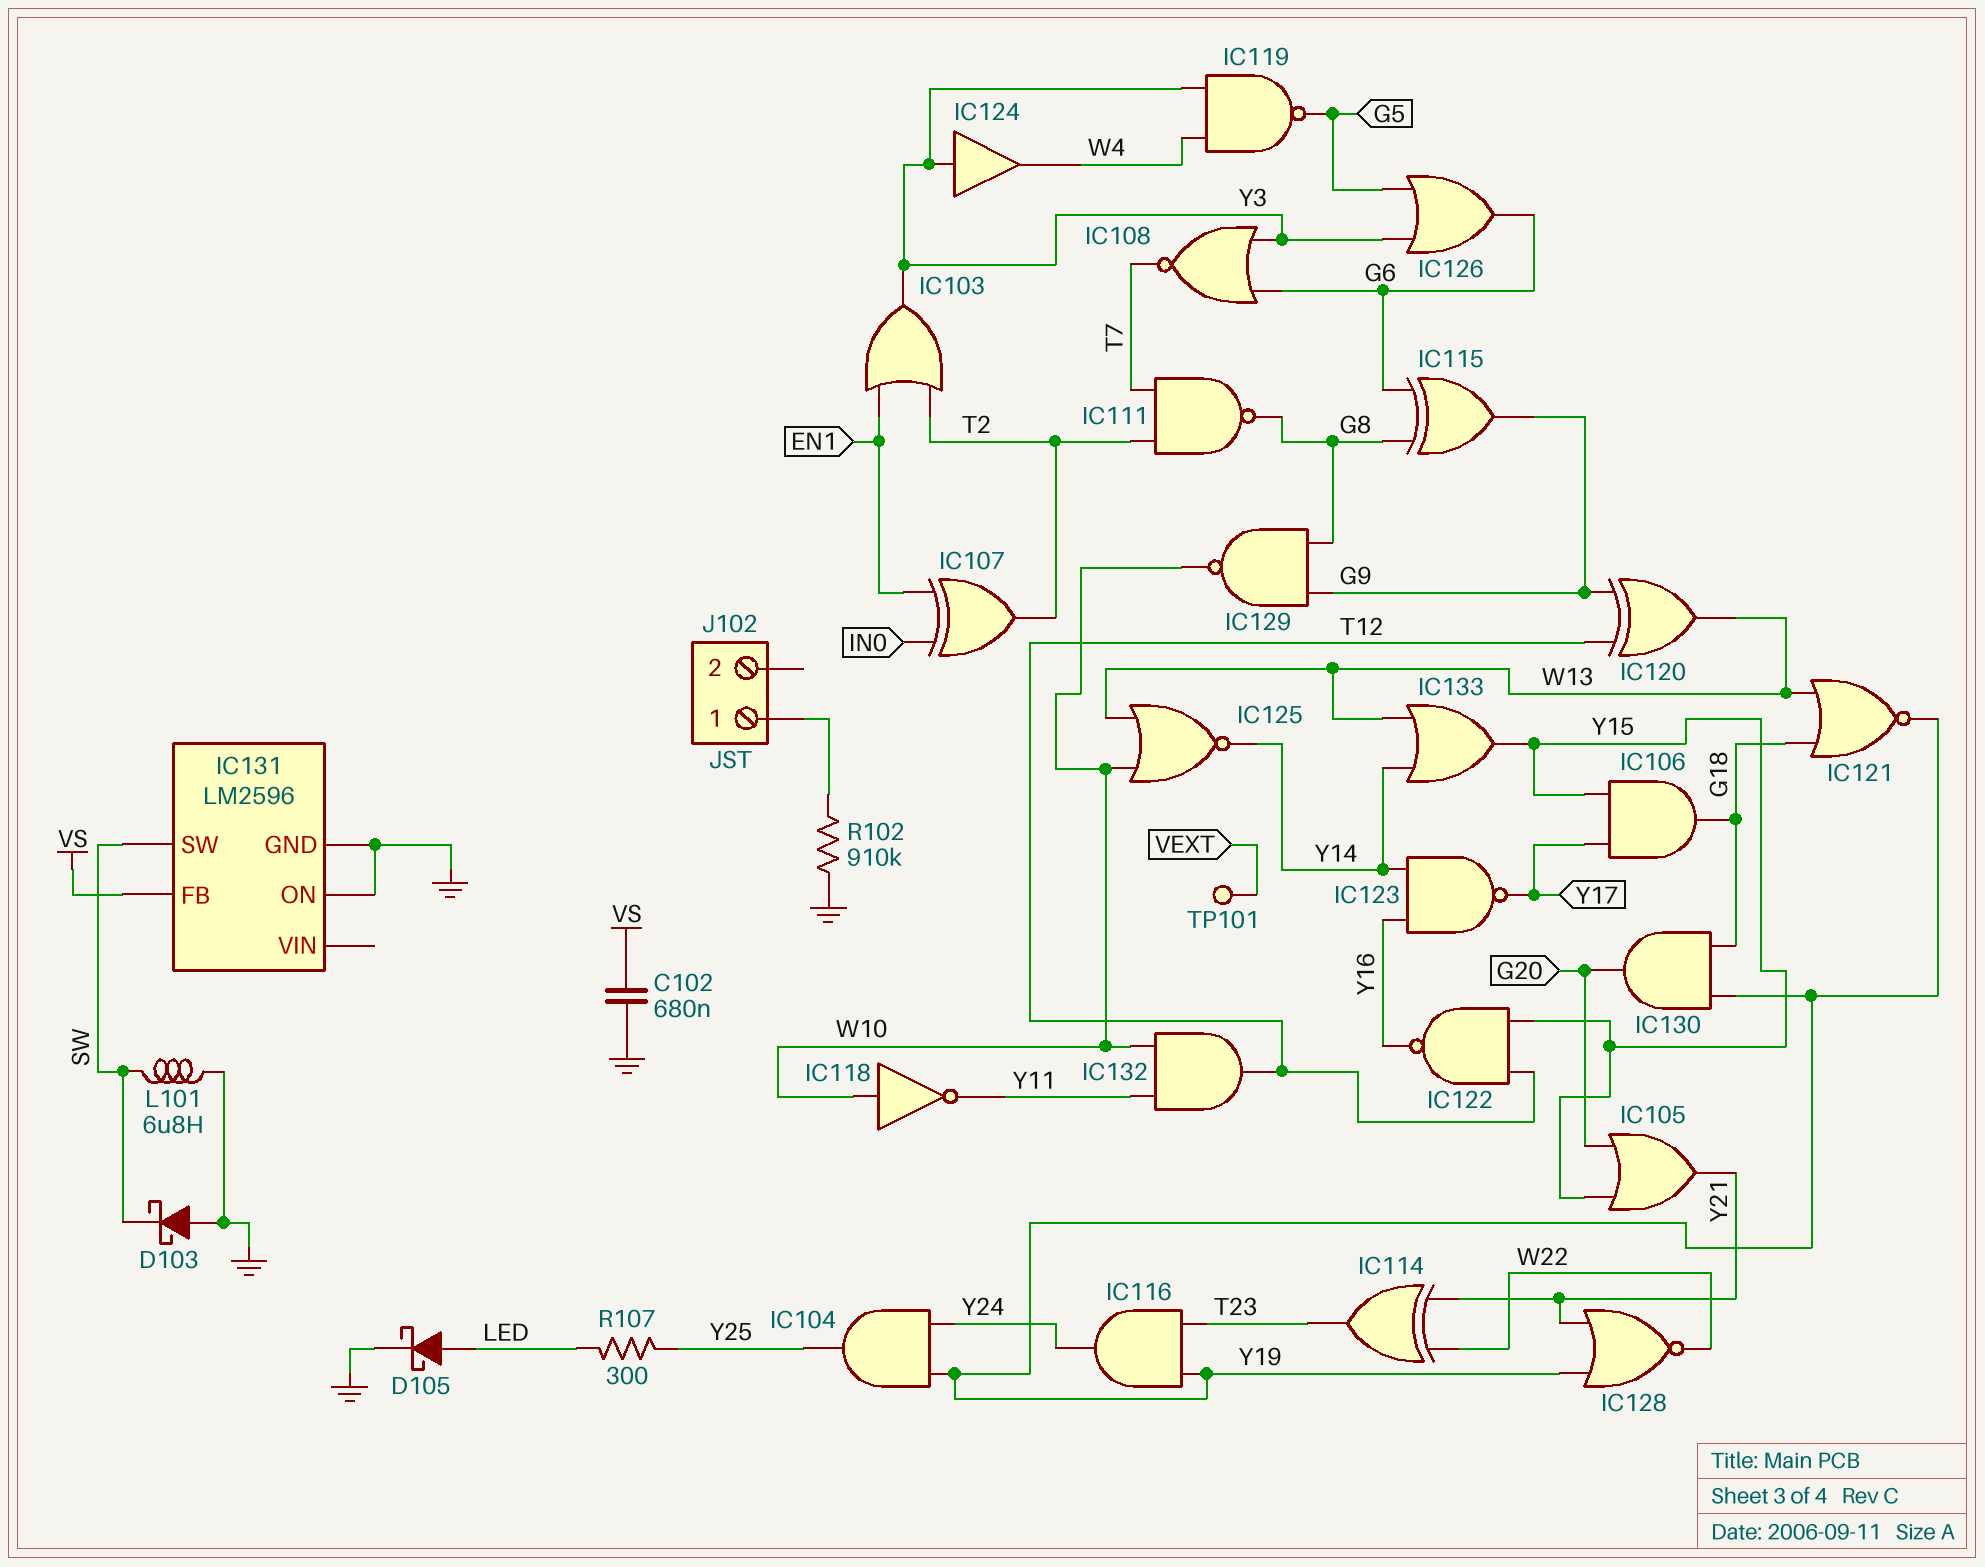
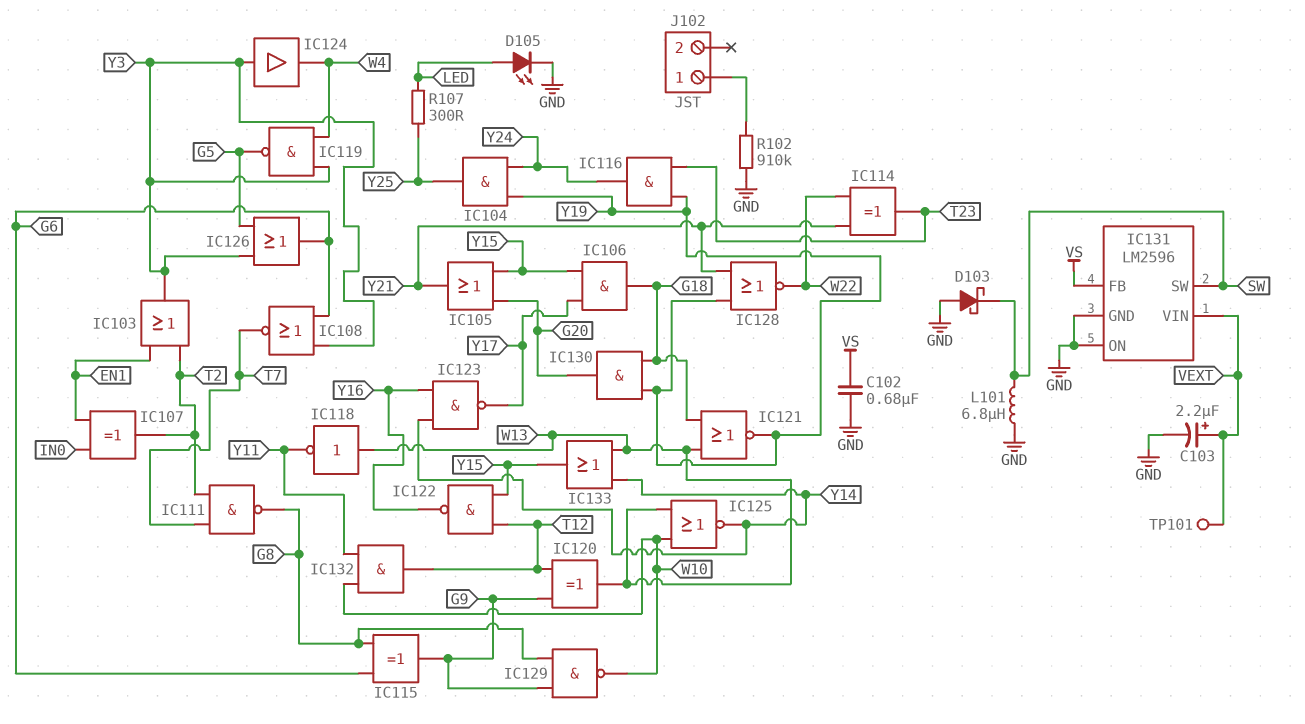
C103: none -> 2.2uF (plus VEXT, minus GND)
D105: schottky (A LED, K GND) -> LED (A LED, K GND)
IC118: NOT (in W10, out Y11) -> NOT (in W13, out Y11)
IC131 pin VIN: none -> VEXT

